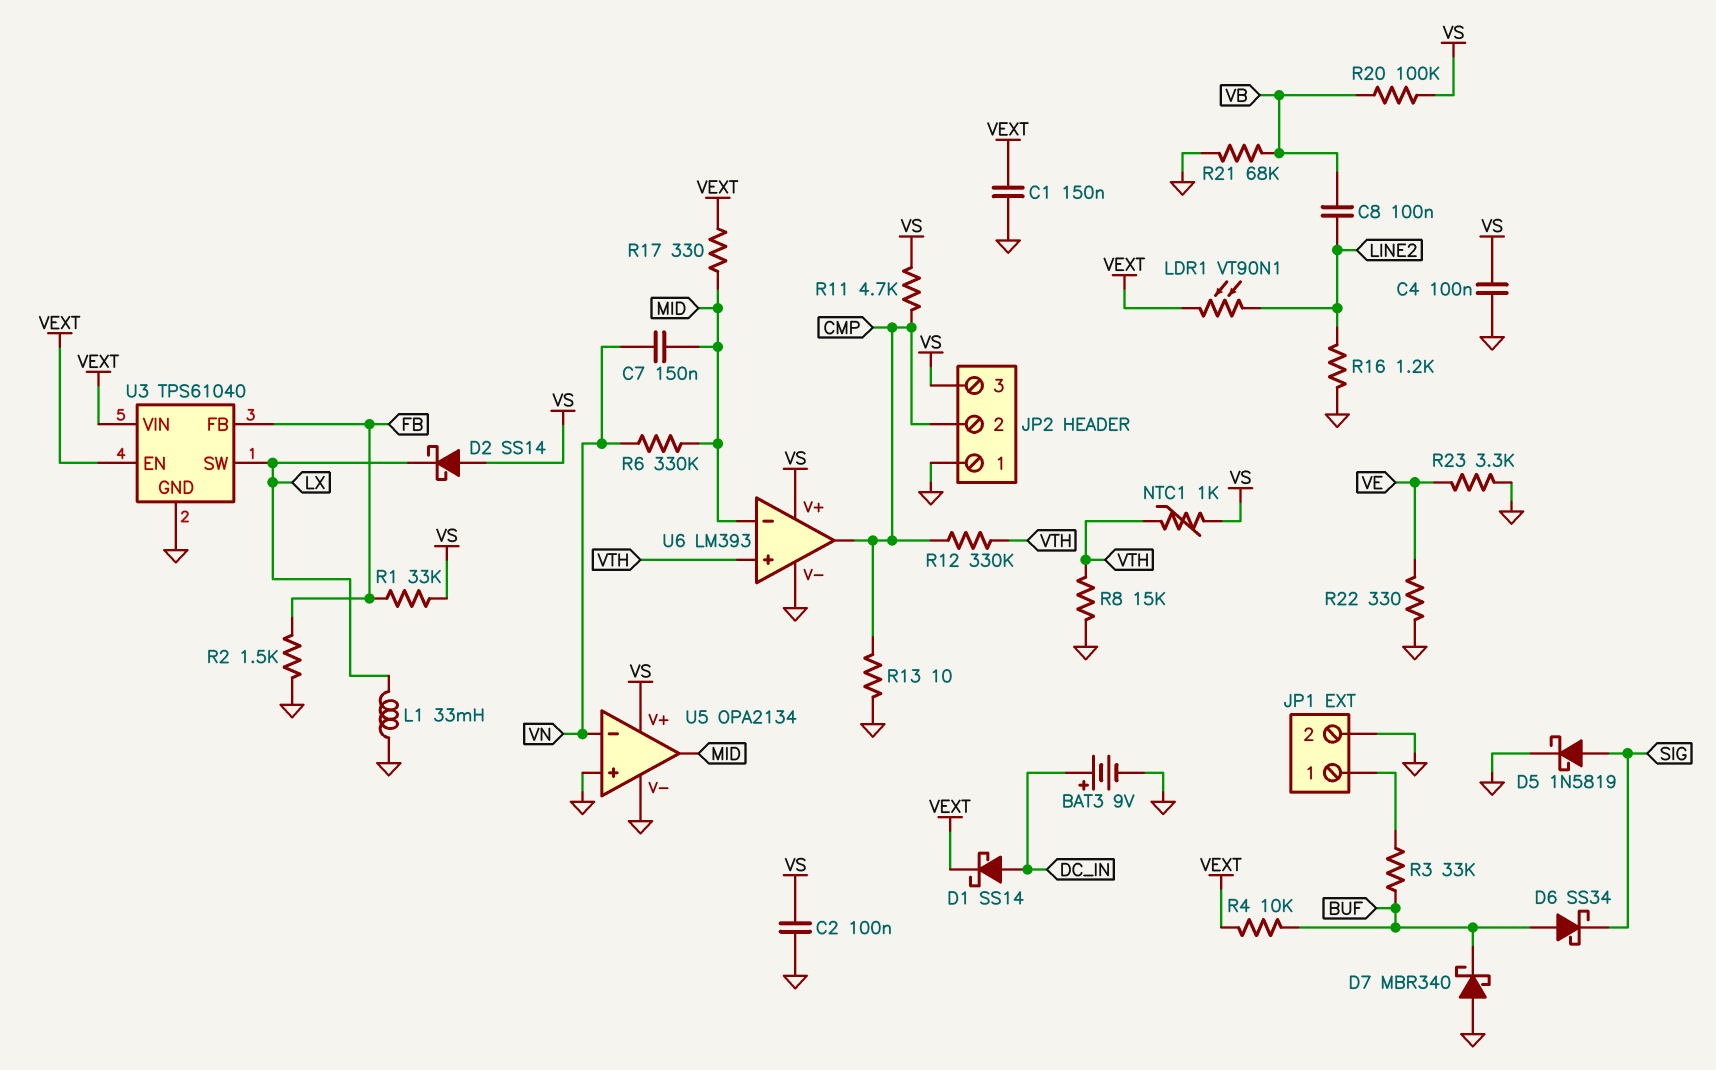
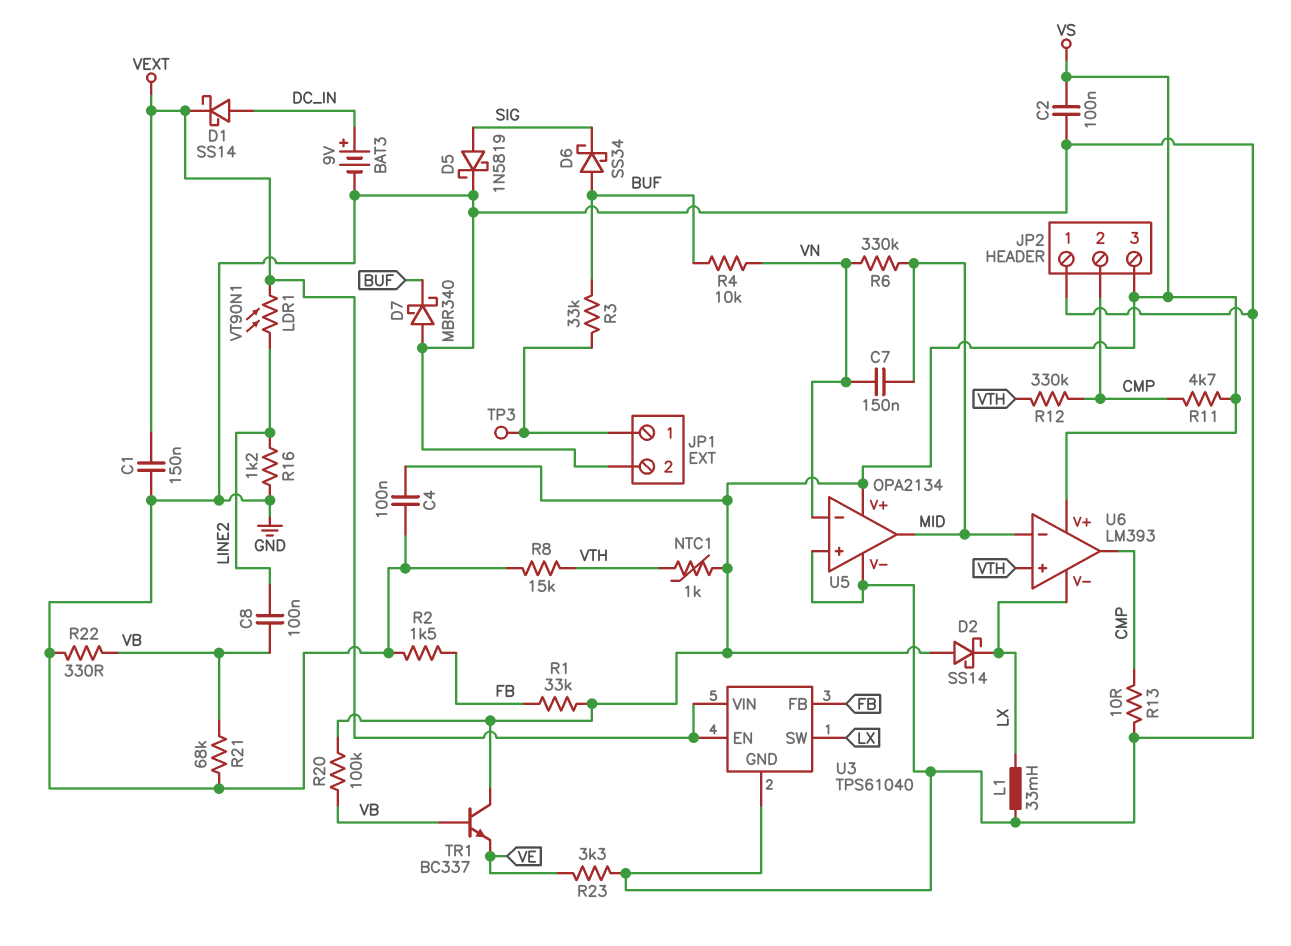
R4: 10k (BUF, VEXT) -> 10k (BUF, VN)
R17: 330 (MID, VEXT) -> none
R22: 330 (GND, VE) -> 330 (GND, VB)
TP3: none -> test point (JP1/1)
TR1: none -> NPN BC337 (B VB, C VS, E VE)
U6 pin V-: GND -> LX

